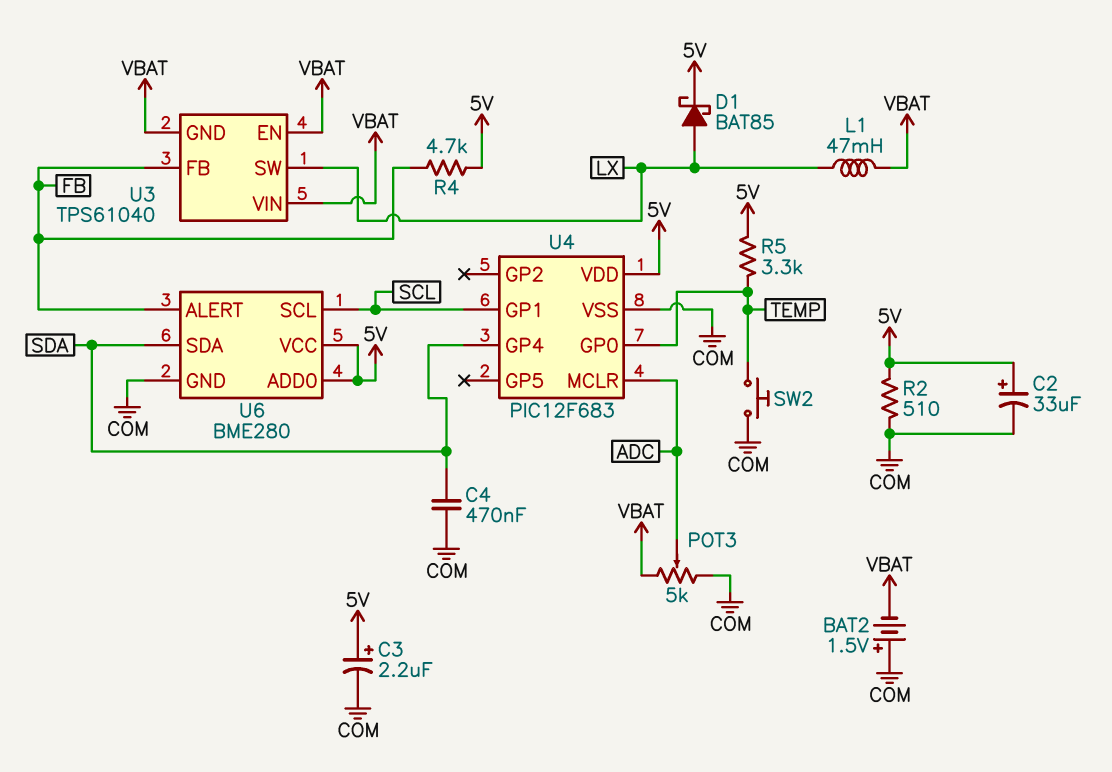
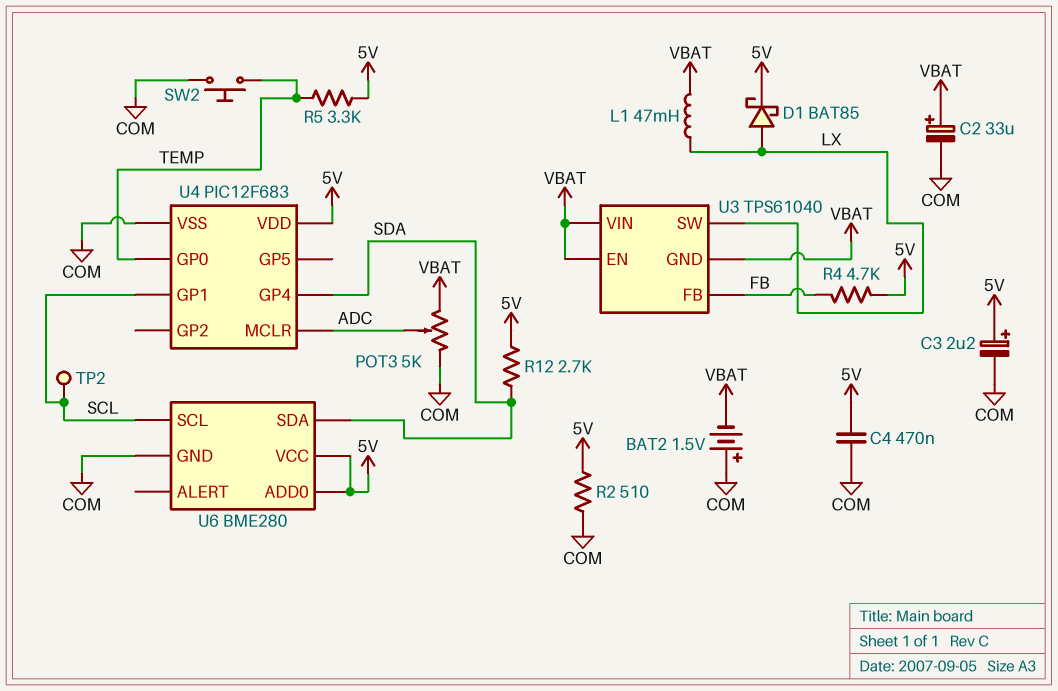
C2: 33uF (plus 5V, minus COM) -> 33uF (plus VBAT, minus COM)
C4: 470nF (COM, SDA) -> 470nF (5V, COM)
R12: none -> 2.7k (5V, SDA)
TP2: none -> test point (SCL)
U6 pin ALERT: FB -> none

